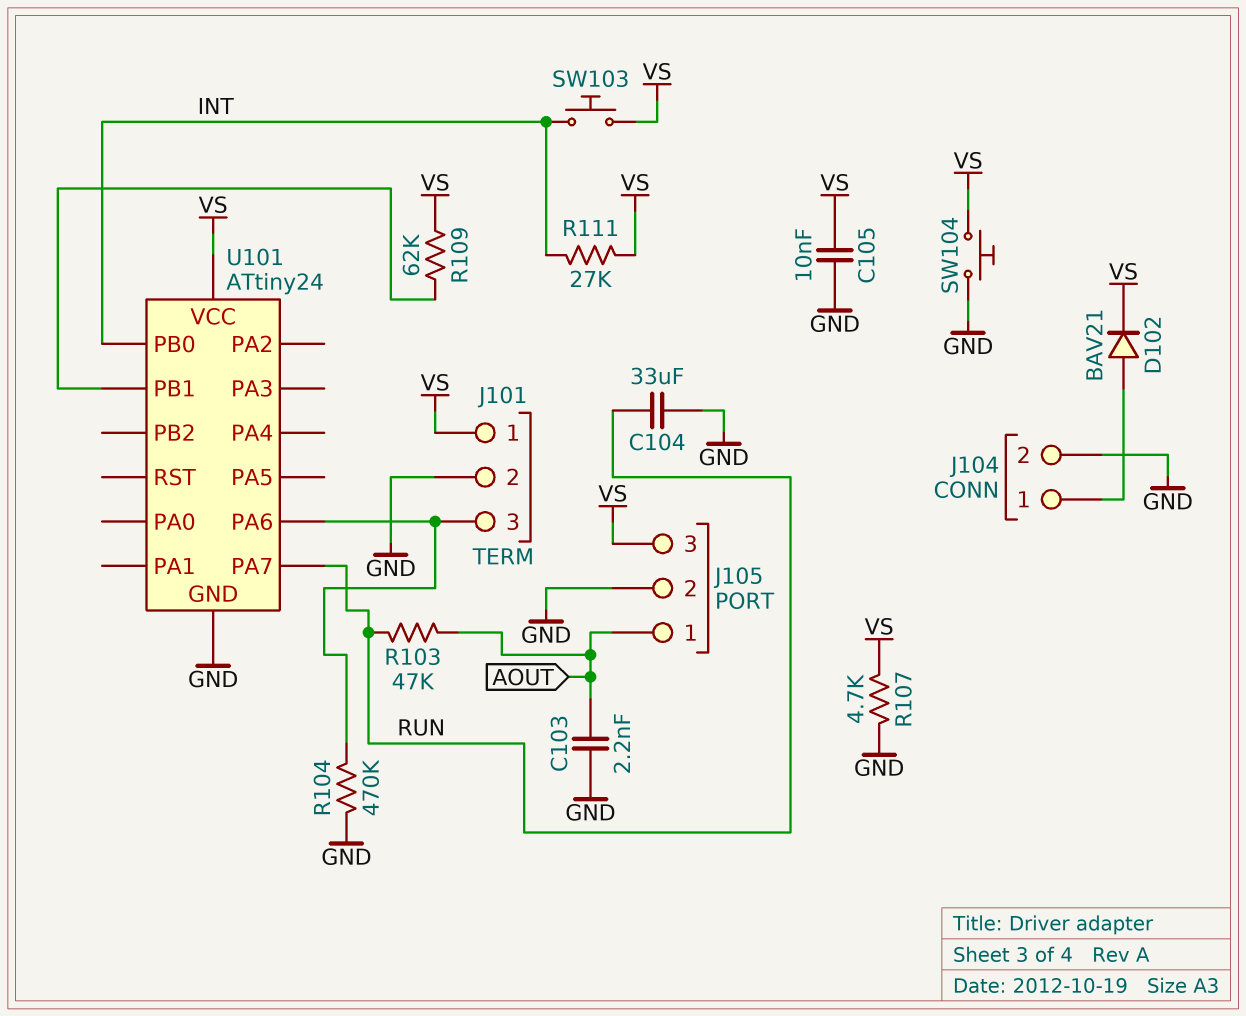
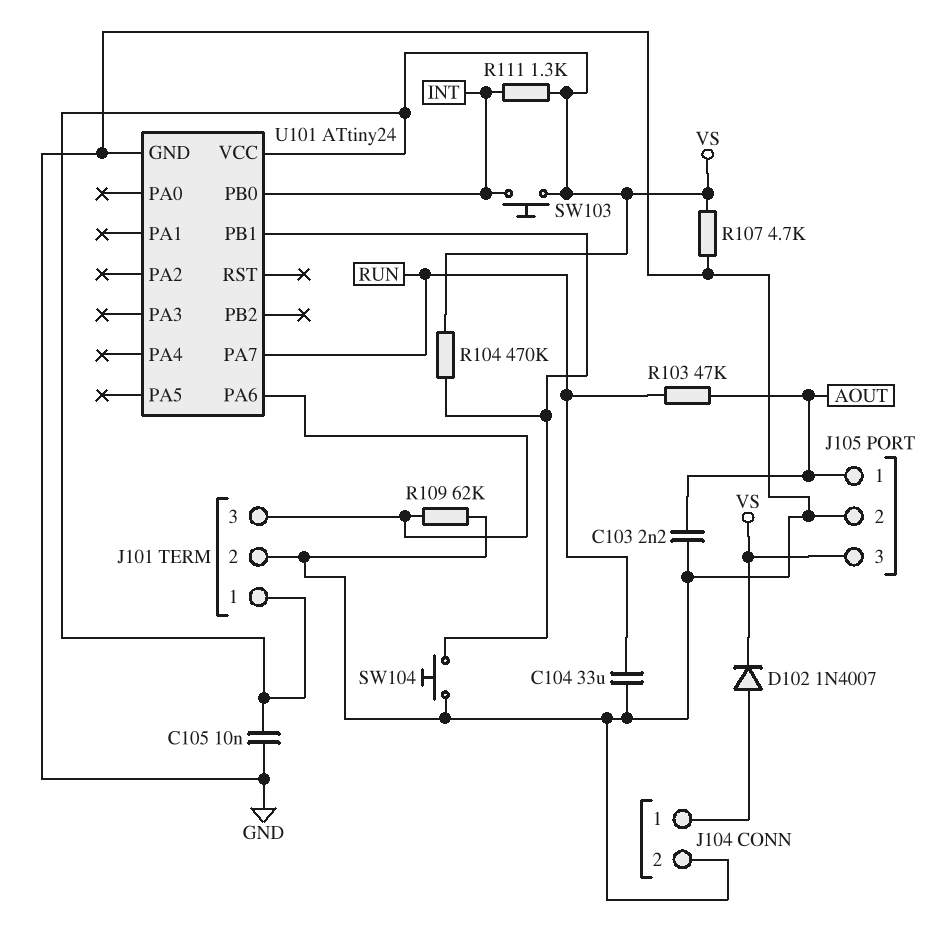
D102: diode BAV21 (A J104/1, K VS) -> diode 1N4007 (A J104/1, K VS)
R104: 470k (GND, J101/3) -> 470k (U101/PB1, VS)
R109: 62k (U101/PB1, VS) -> 62k (GND, J101/3)
R111: 27k (INT, VS) -> 1.3k (INT, VS)
SW104: button (GND, VS) -> button (GND, U101/PB1)

